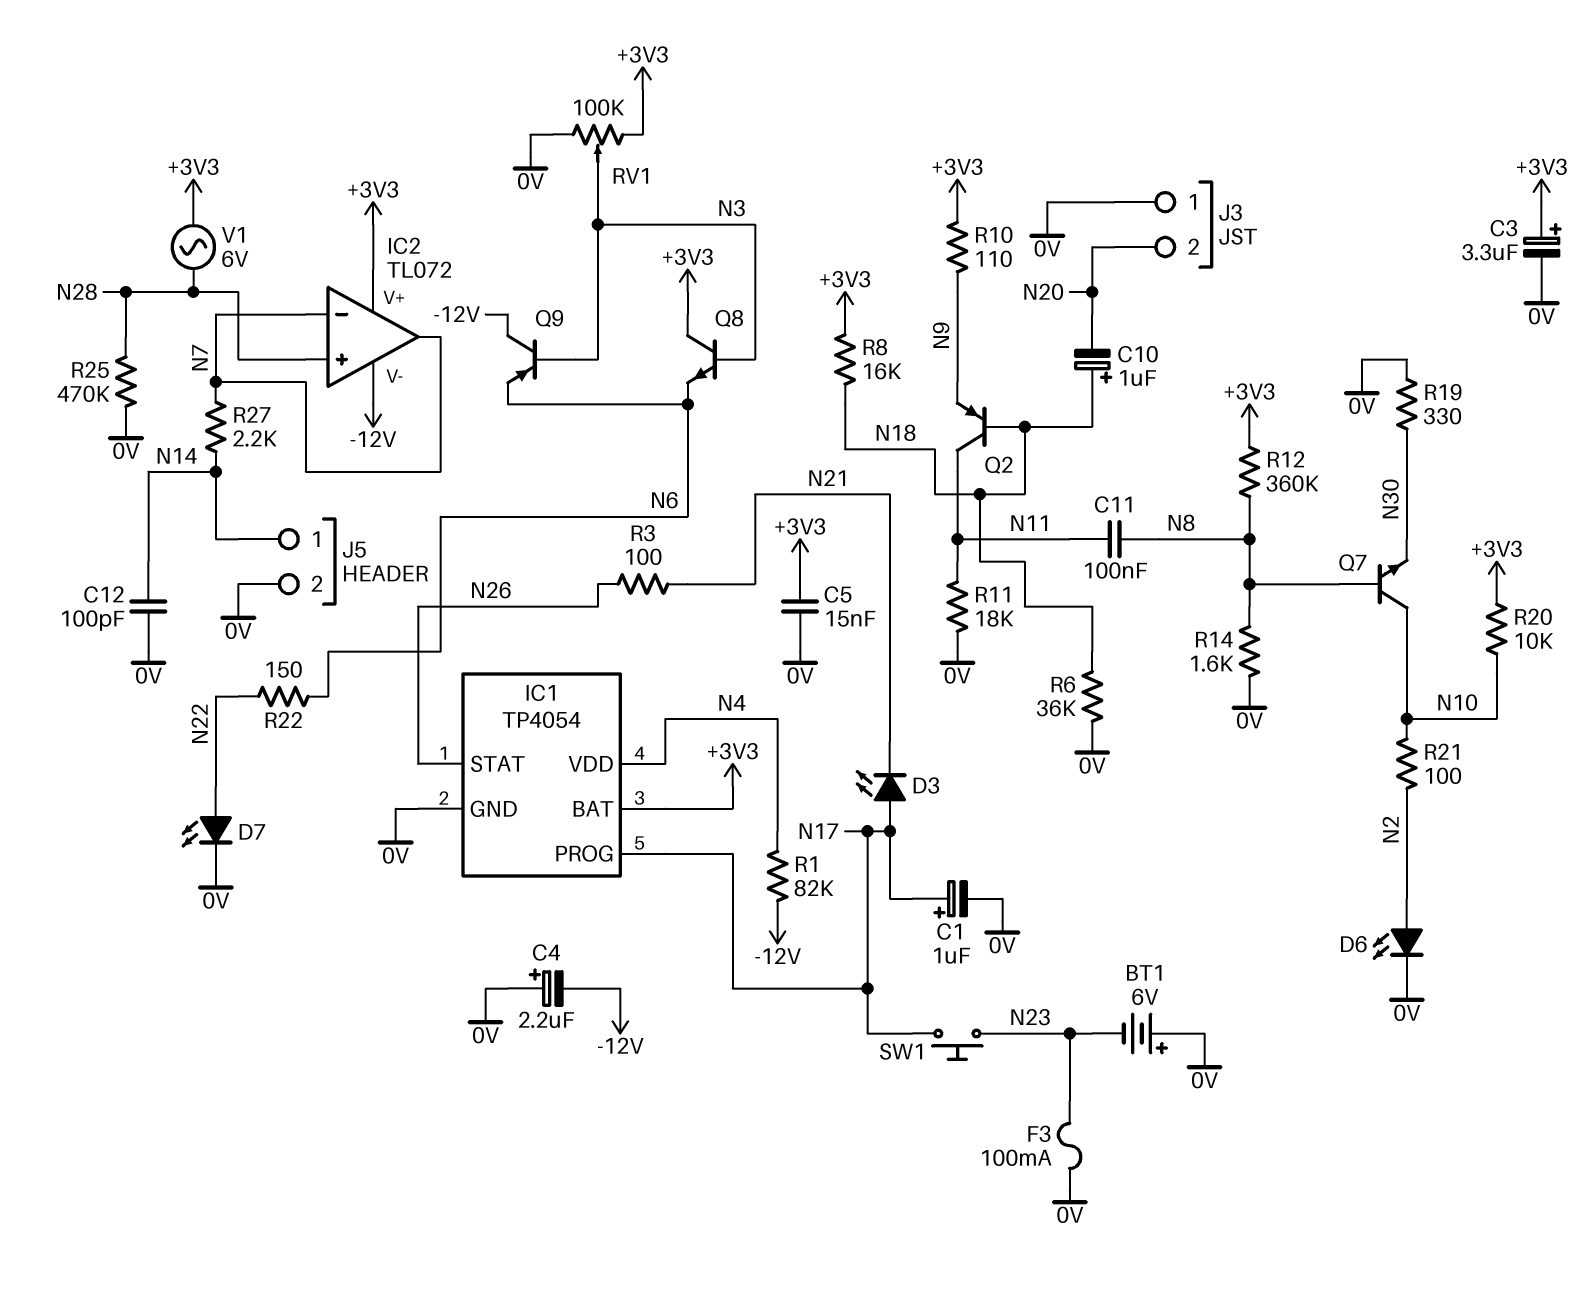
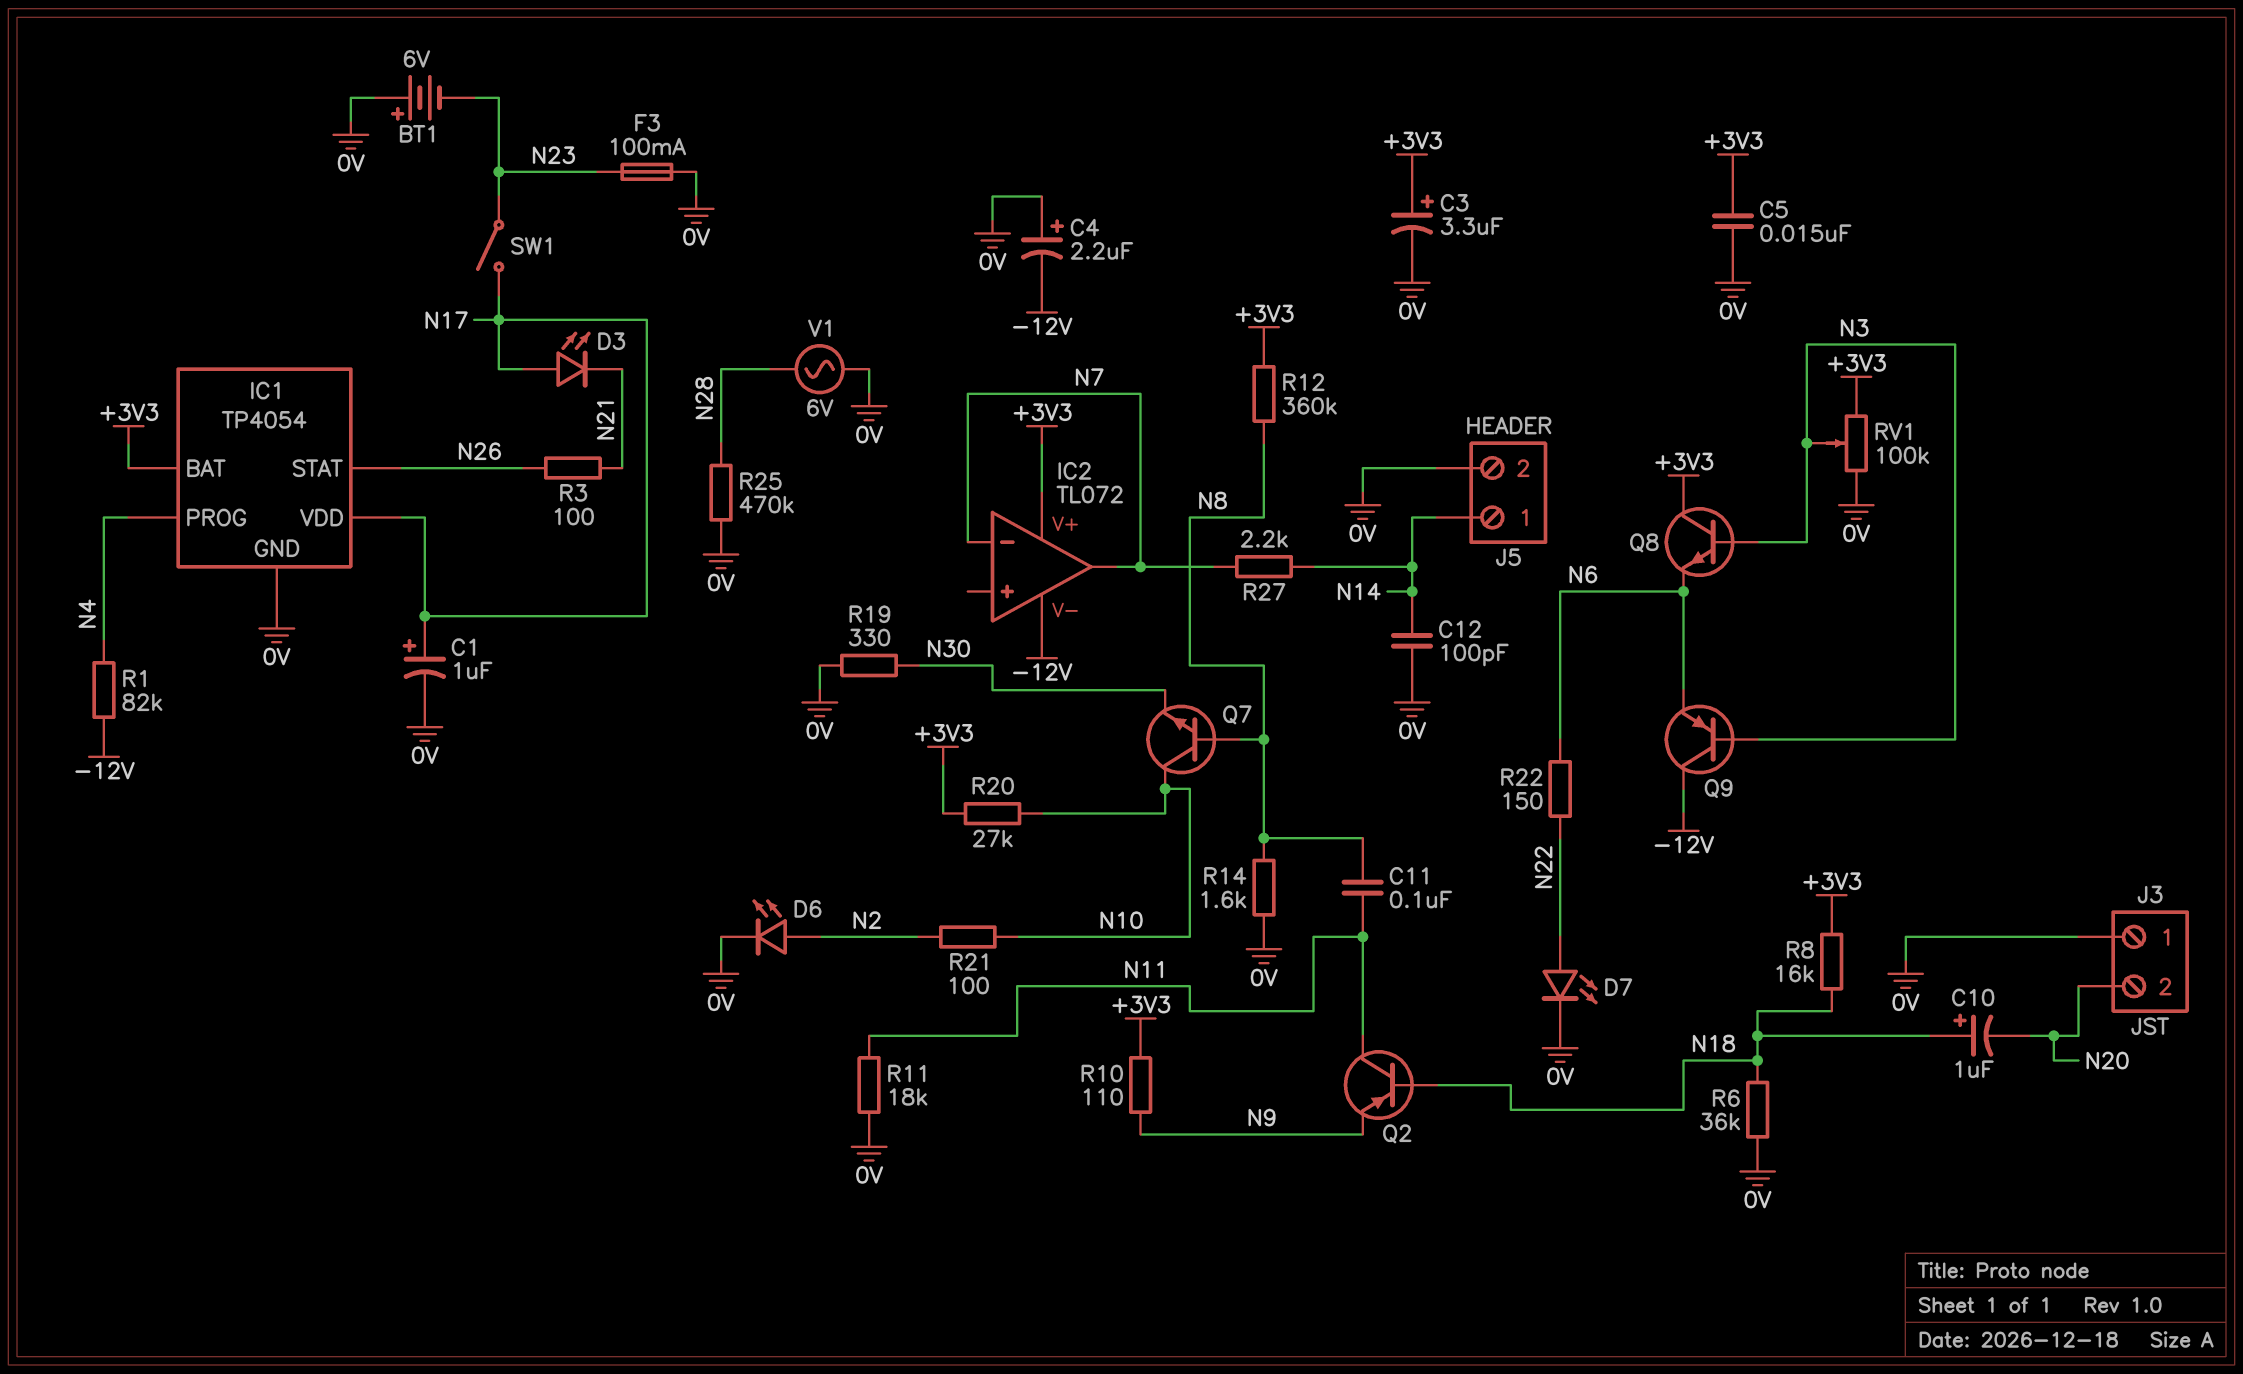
IC1 pin PROG: N17 -> N4
IC1 pin VDD: N4 -> N17
IC2 pin in+: N28 -> none
R20: 10k (+3V3, N10) -> 27k (+3V3, N10)
SW1: button (N17, N23) -> switch (N17, N23)
V1: AC 6V (+3V3, N28) -> AC 6V (0V, N28)

